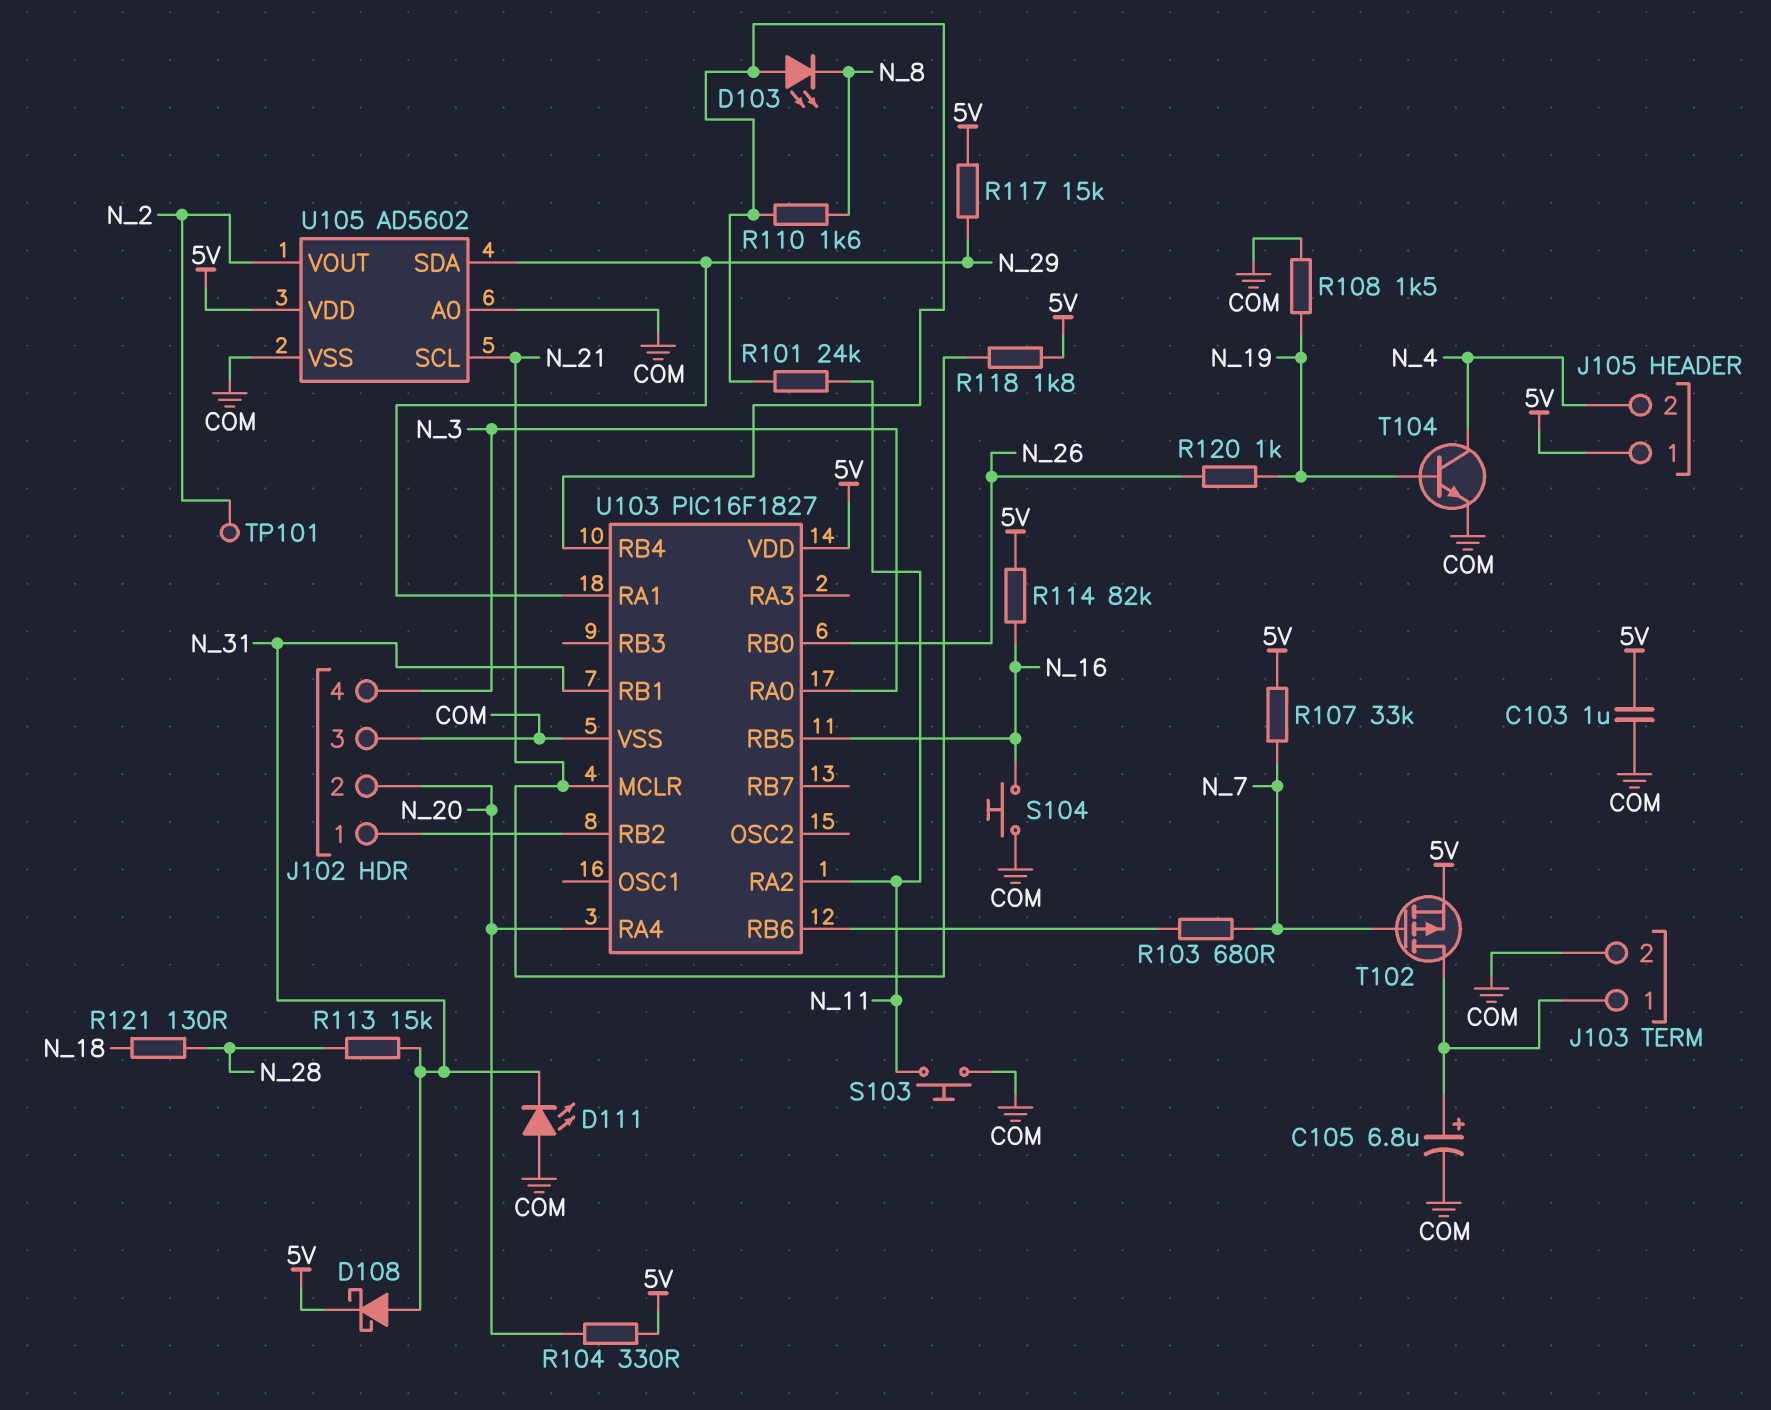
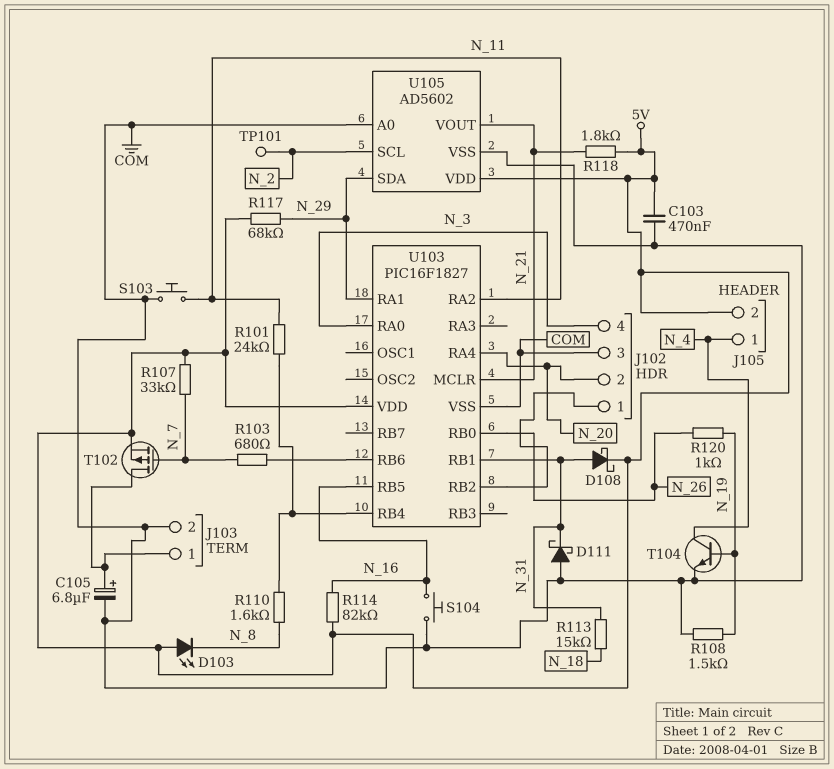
C103: 1uF (5V, COM) -> 470nF (5V, COM)
D103: LED (A U103/RB4, K N_8) -> LED (A 5V, K N_8)
D111: LED (A COM, K N_31) -> schottky (A COM, K N_31)
J105 pin 1: 5V -> N_4
J105 pin 2: N_4 -> 5V
R104: 330 (5V, N_20) -> none
R113: 15k (N_28, N_31) -> 15k (N_18, N_31)
R117: 15k (5V, N_29) -> 68k (5V, N_29)
R121: 130 (N_18, N_28) -> none
U105 pin SCL: N_21 -> N_2
U105 pin VOUT: N_2 -> N_21

